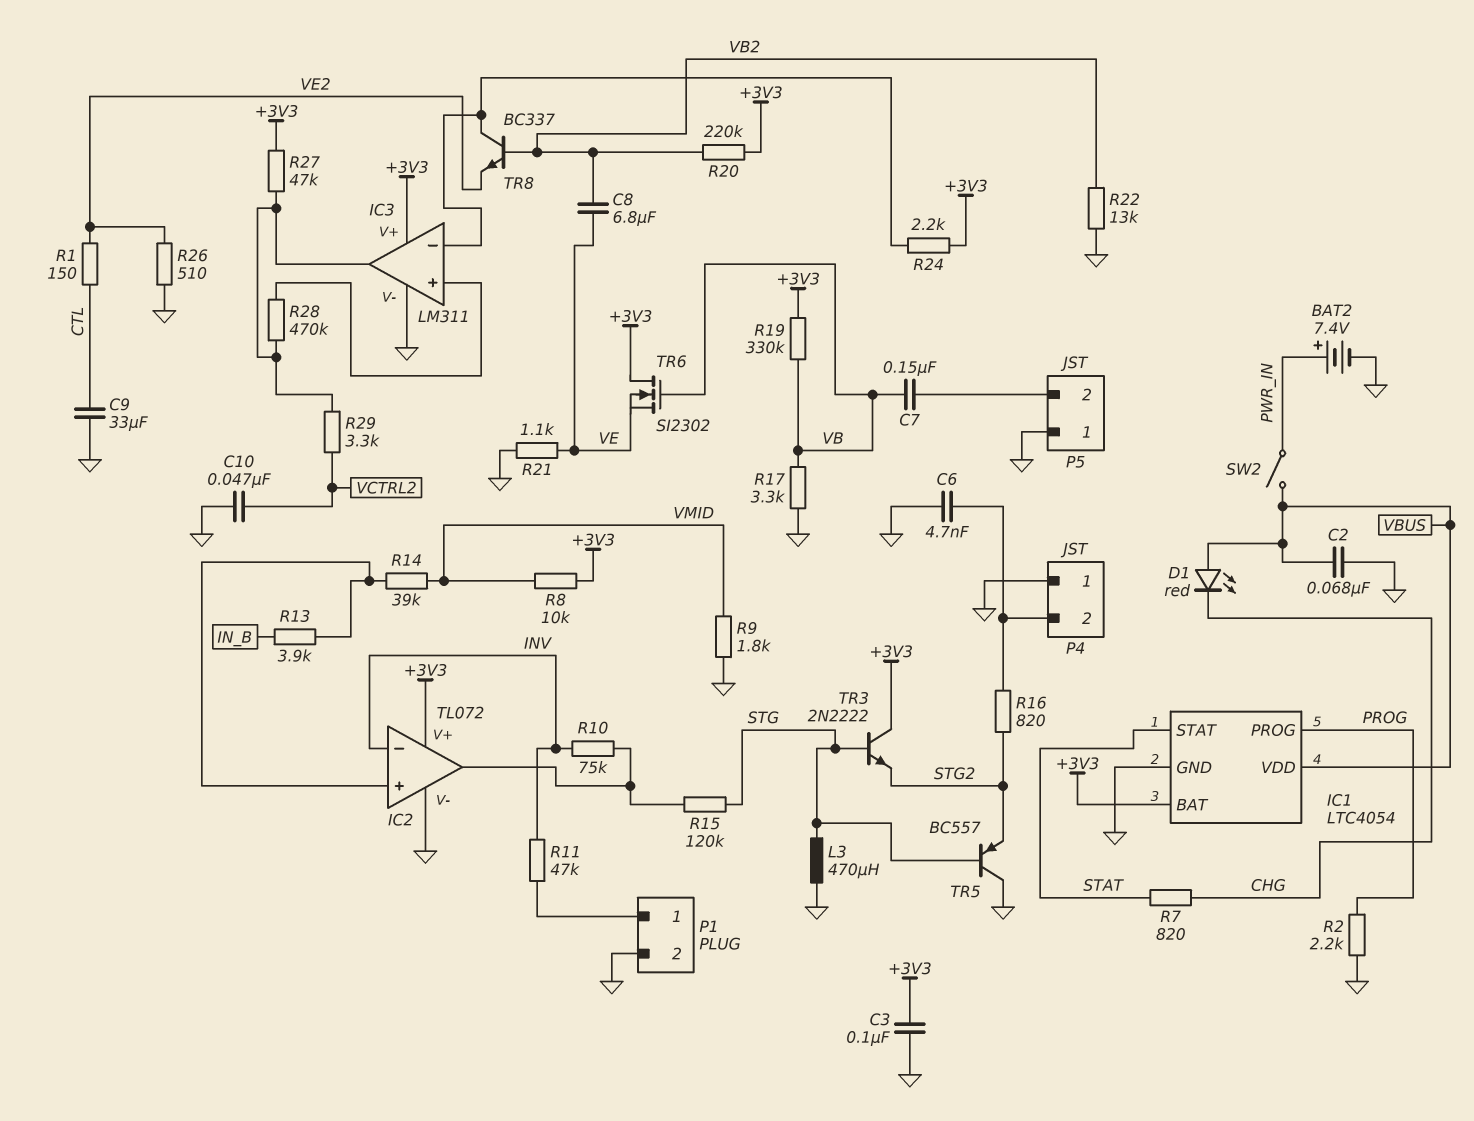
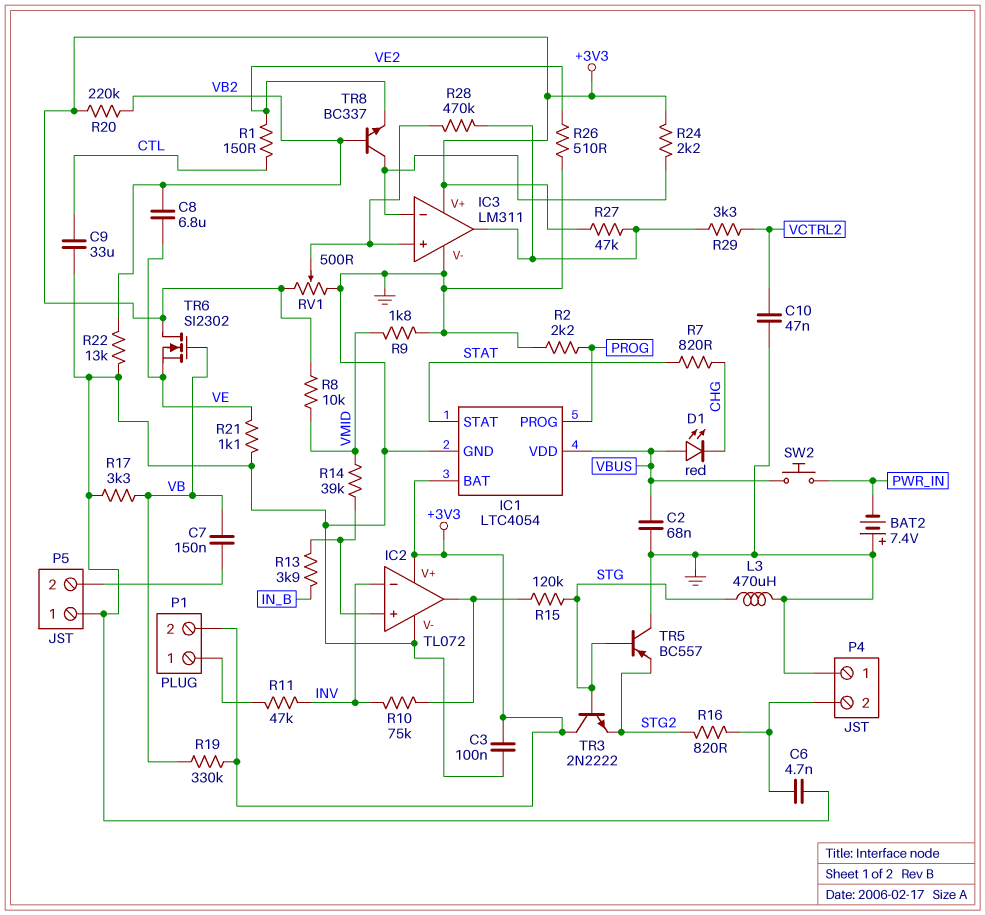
BAT2: 7.4V (plus PWR_IN, minus GND) -> 7.4V (plus GND, minus PWR_IN)
P1 pin 2: GND -> +3V3
RV1: none -> 500 (+3V3, GND, wiper IC3/in+)
SW2: switch (PWR_IN, VBUS) -> button (PWR_IN, VBUS)

